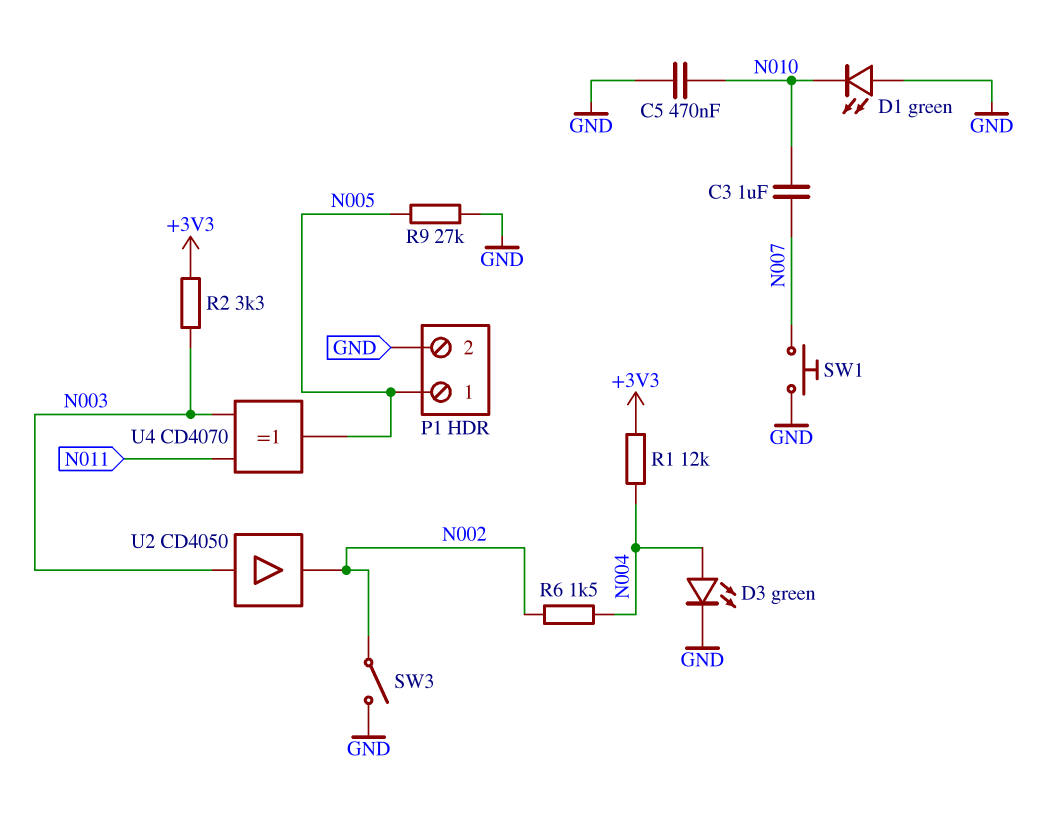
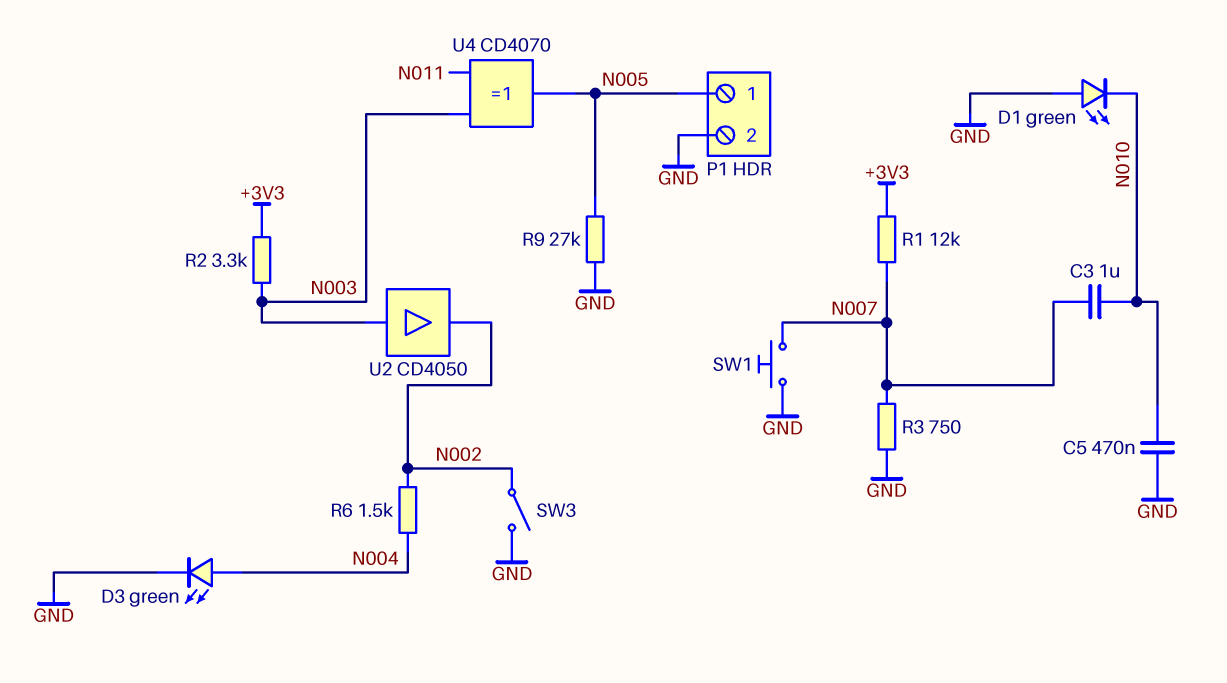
R1: 12k (+3V3, N004) -> 12k (+3V3, N007)
R3: none -> 750 (GND, N007)

